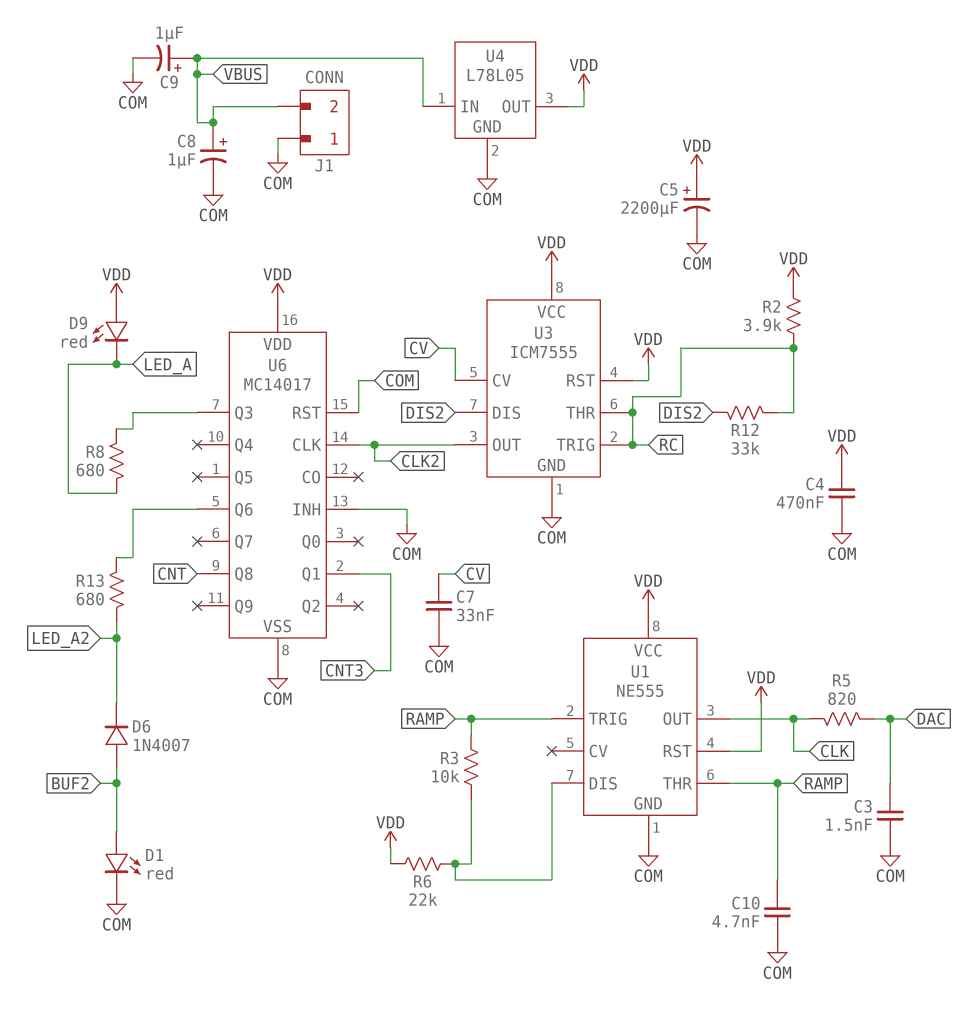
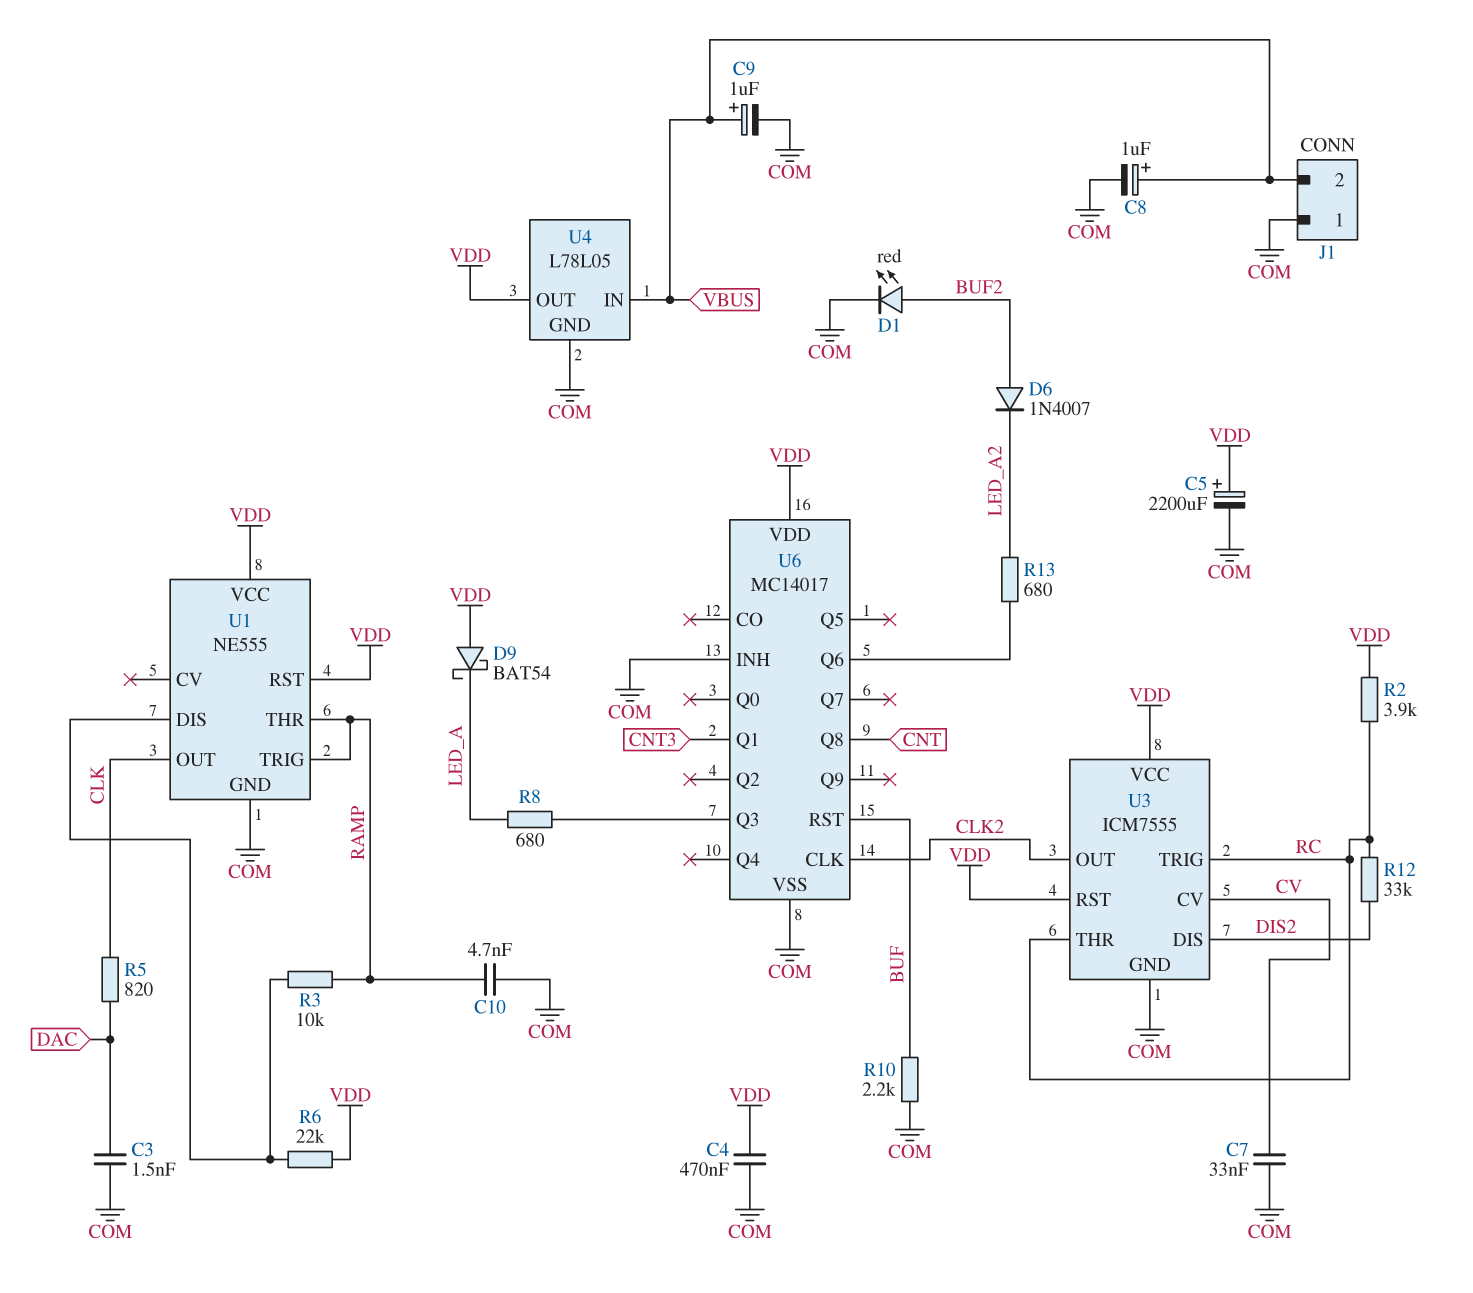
D9: LED red (A VDD, K LED_A) -> schottky BAT54 (A VDD, K LED_A)
R10: none -> 2.2k (BUF, COM)
U6 pin RST: COM -> BUF

